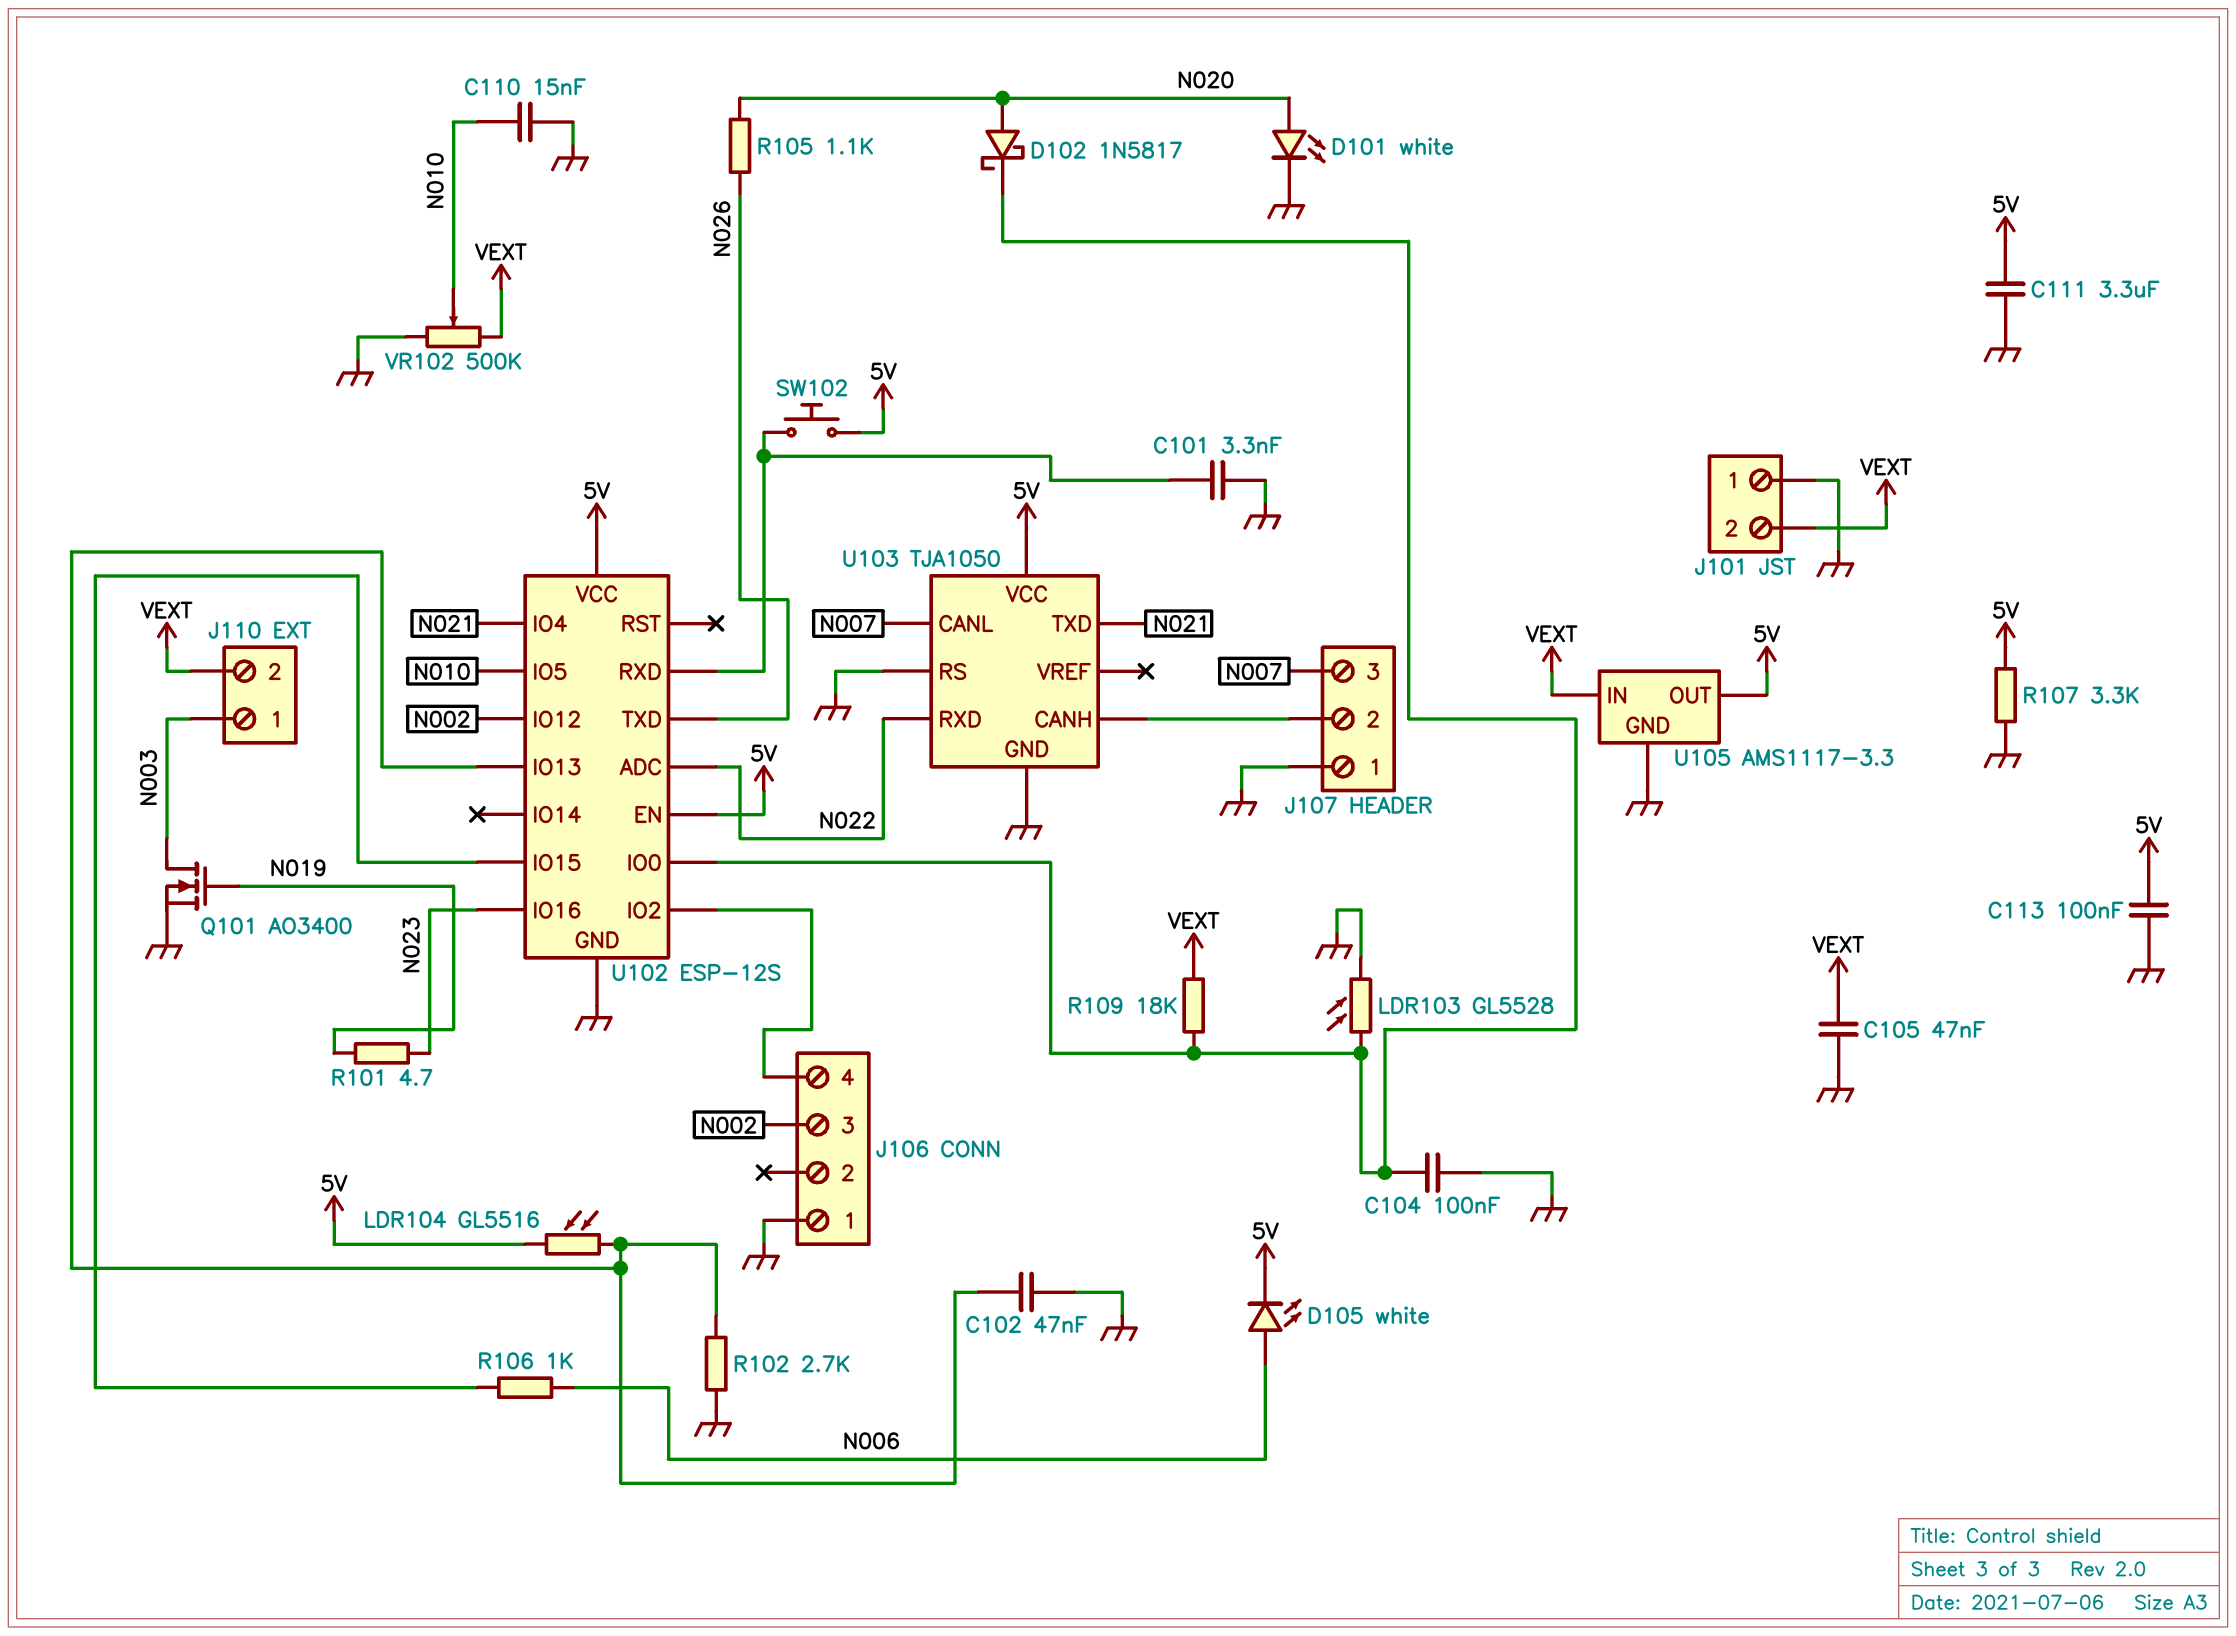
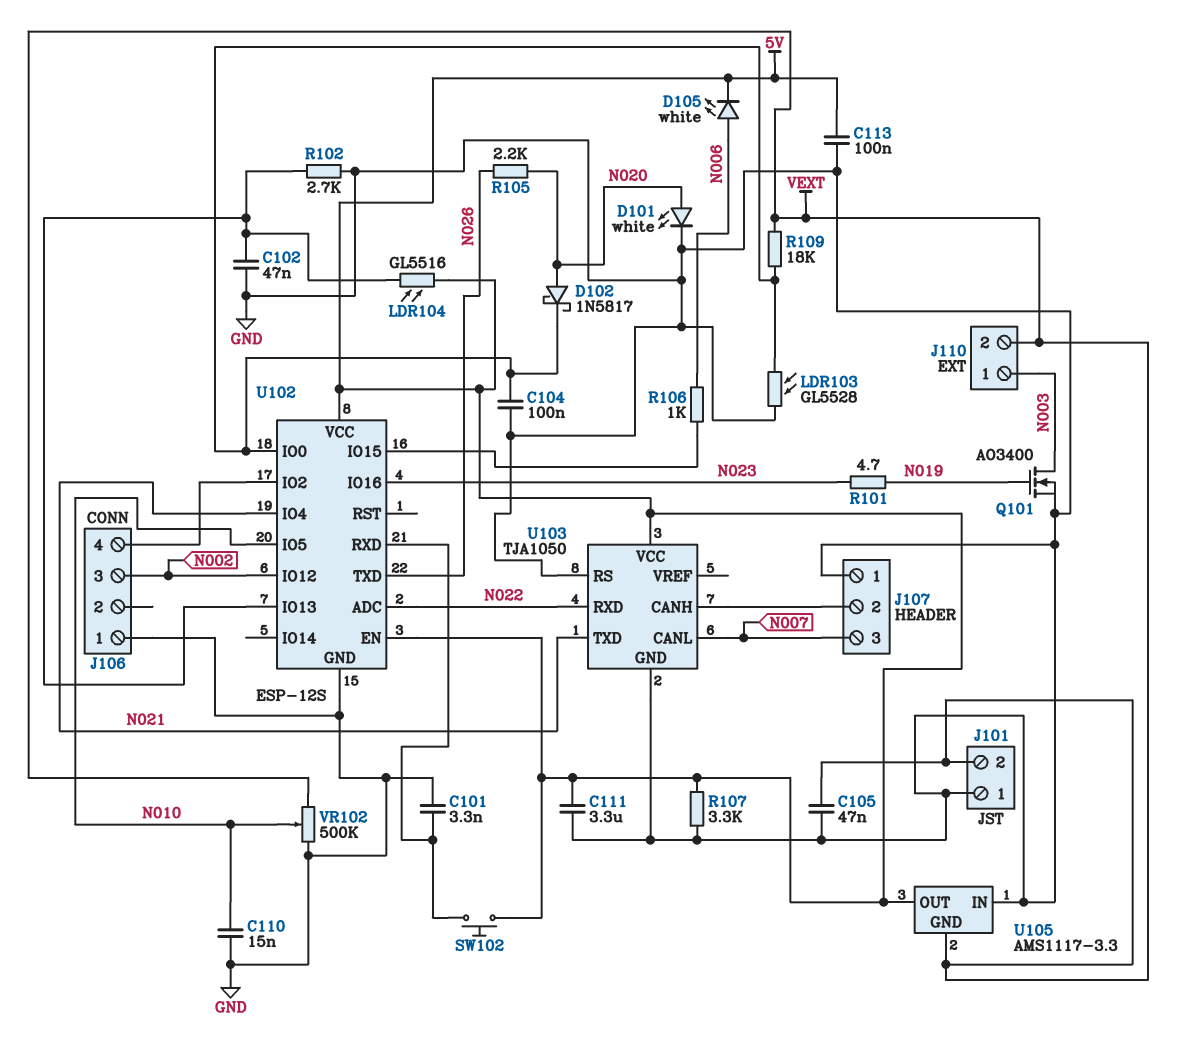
R105: 1.1k (N020, N026) -> 2.2k (N020, N026)
U105 pin GND: GND -> VEXT
U105 pin IN: VEXT -> GND

